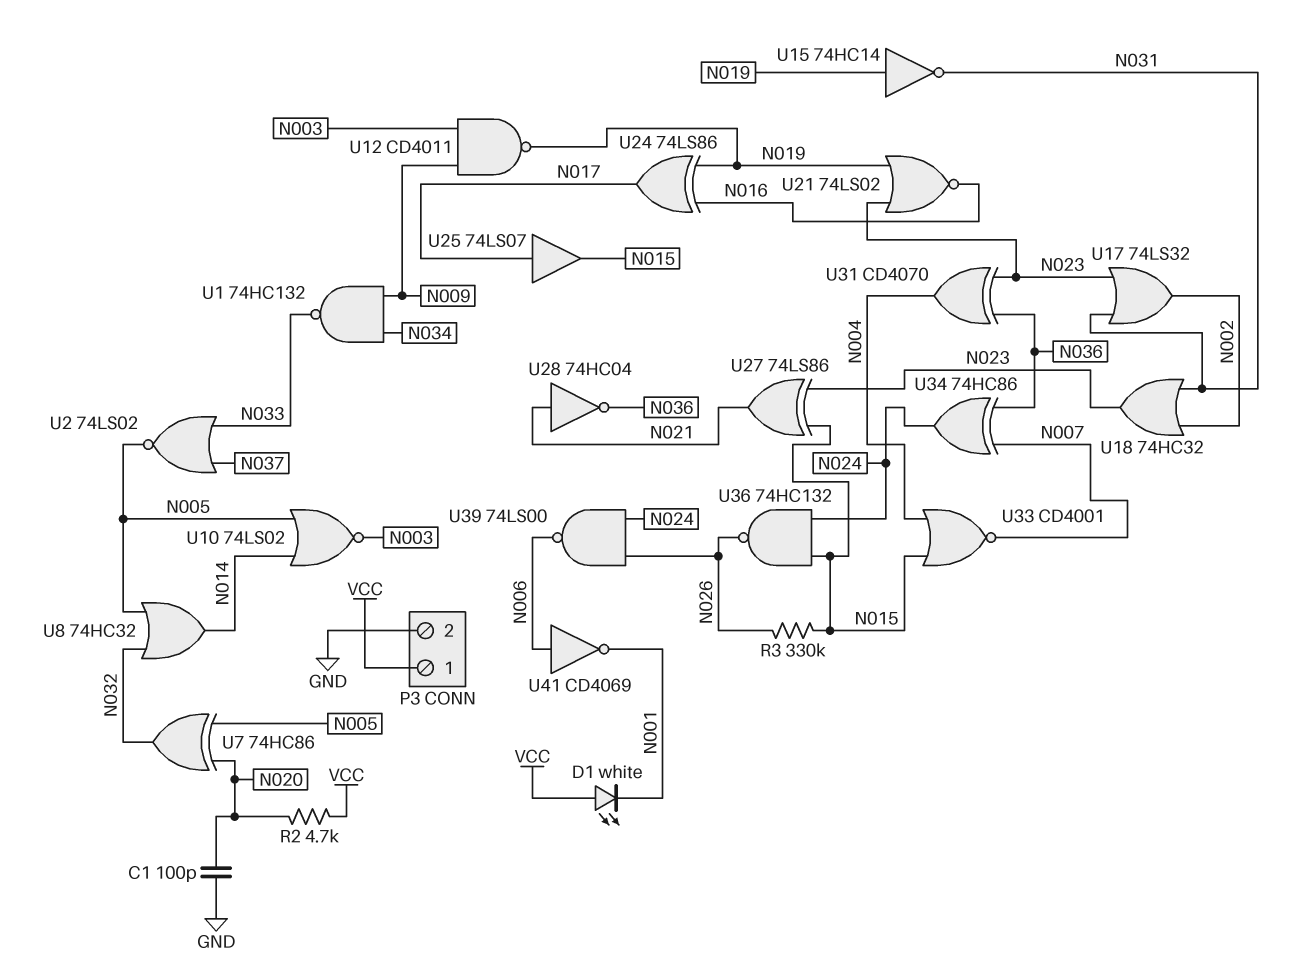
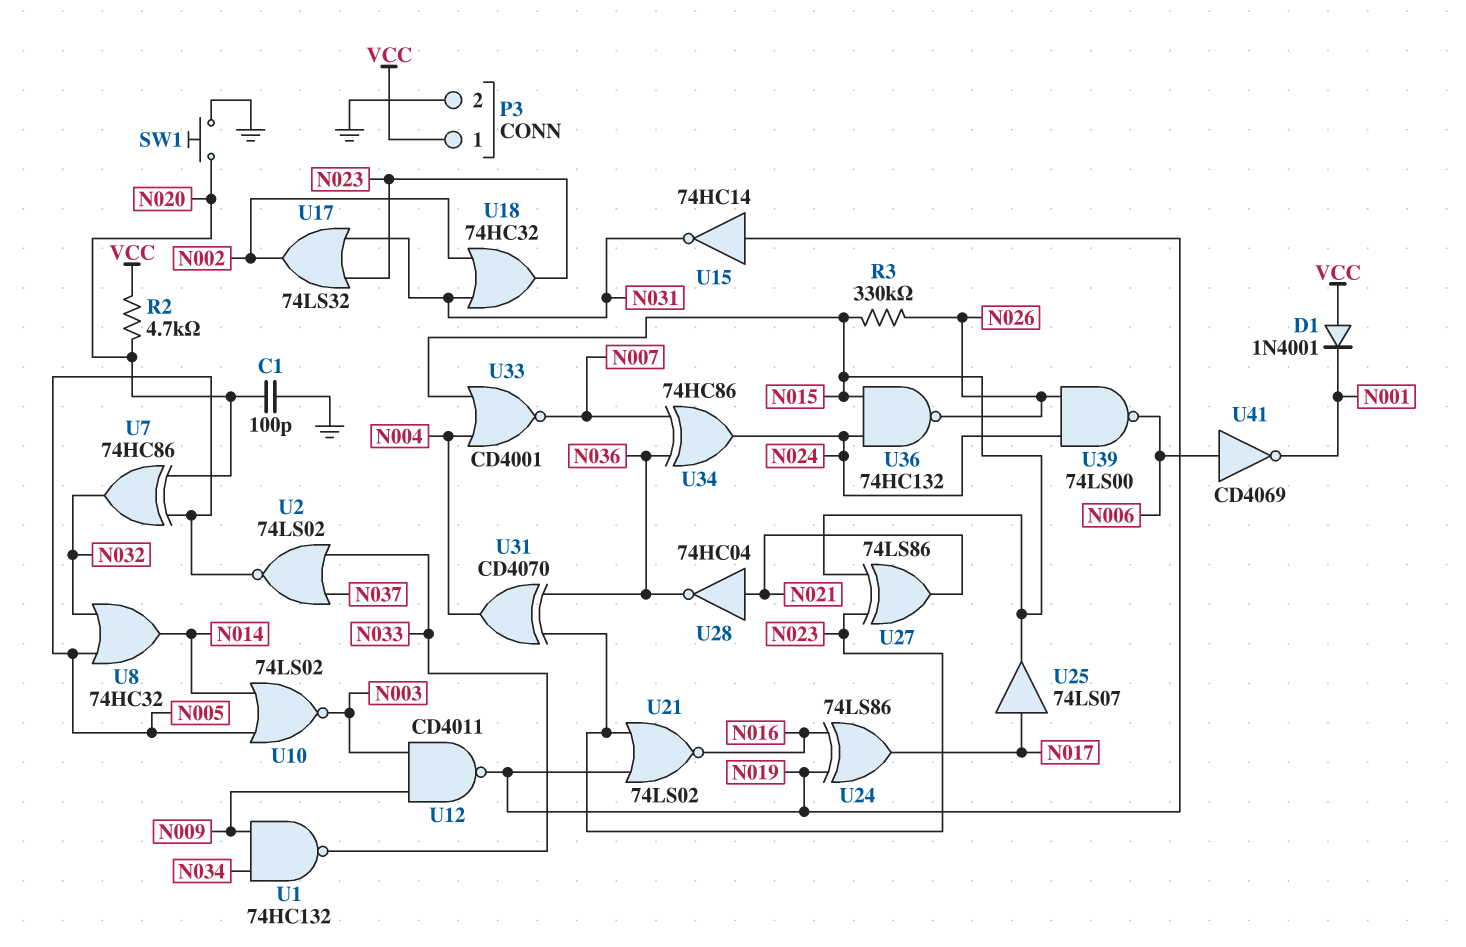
D1: LED white (A VCC, K N001) -> diode 1N4001 (A VCC, K N001)
SW1: none -> button (GND, N020)

